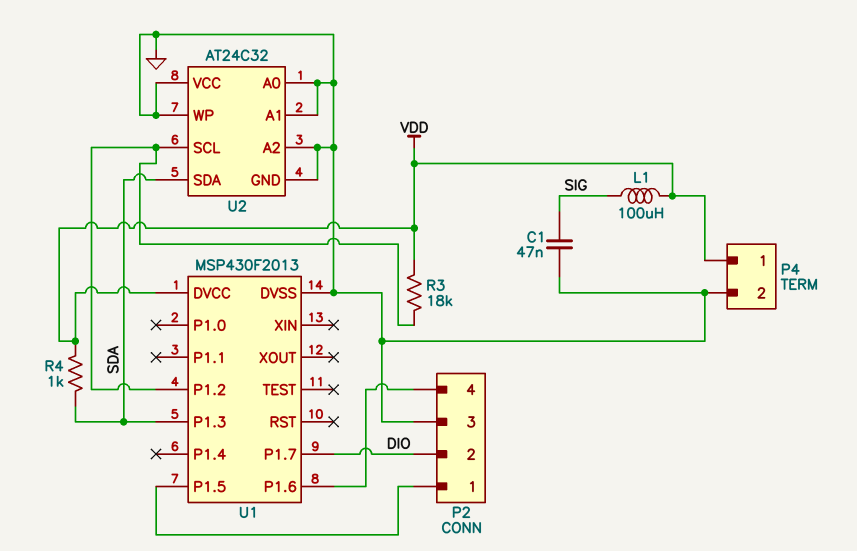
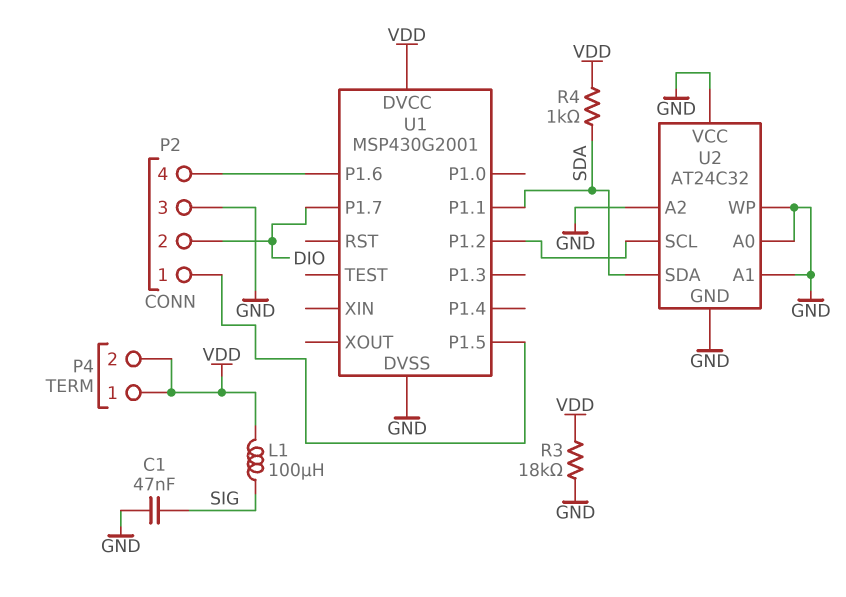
P4 pin 2: GND -> VDD
R3: 18k (U1/P1.2, VDD) -> 18k (GND, VDD)
U1: MSP430F2013 -> MSP430G2001
U1 pin P1.1: none -> SDA
U1 pin P1.3: SDA -> none

